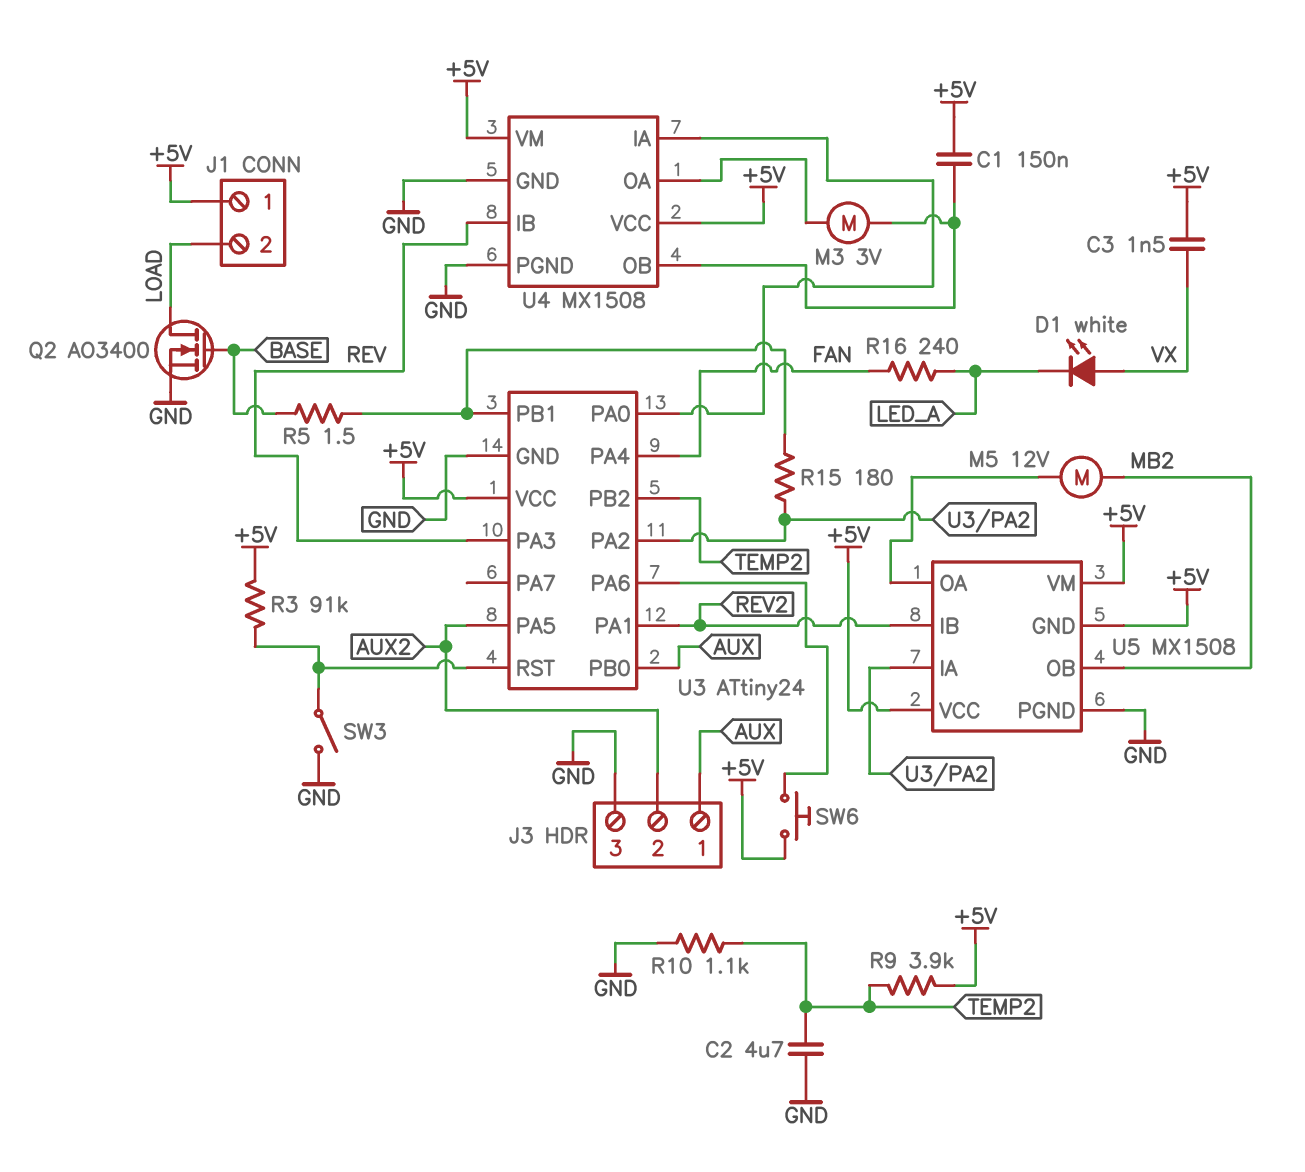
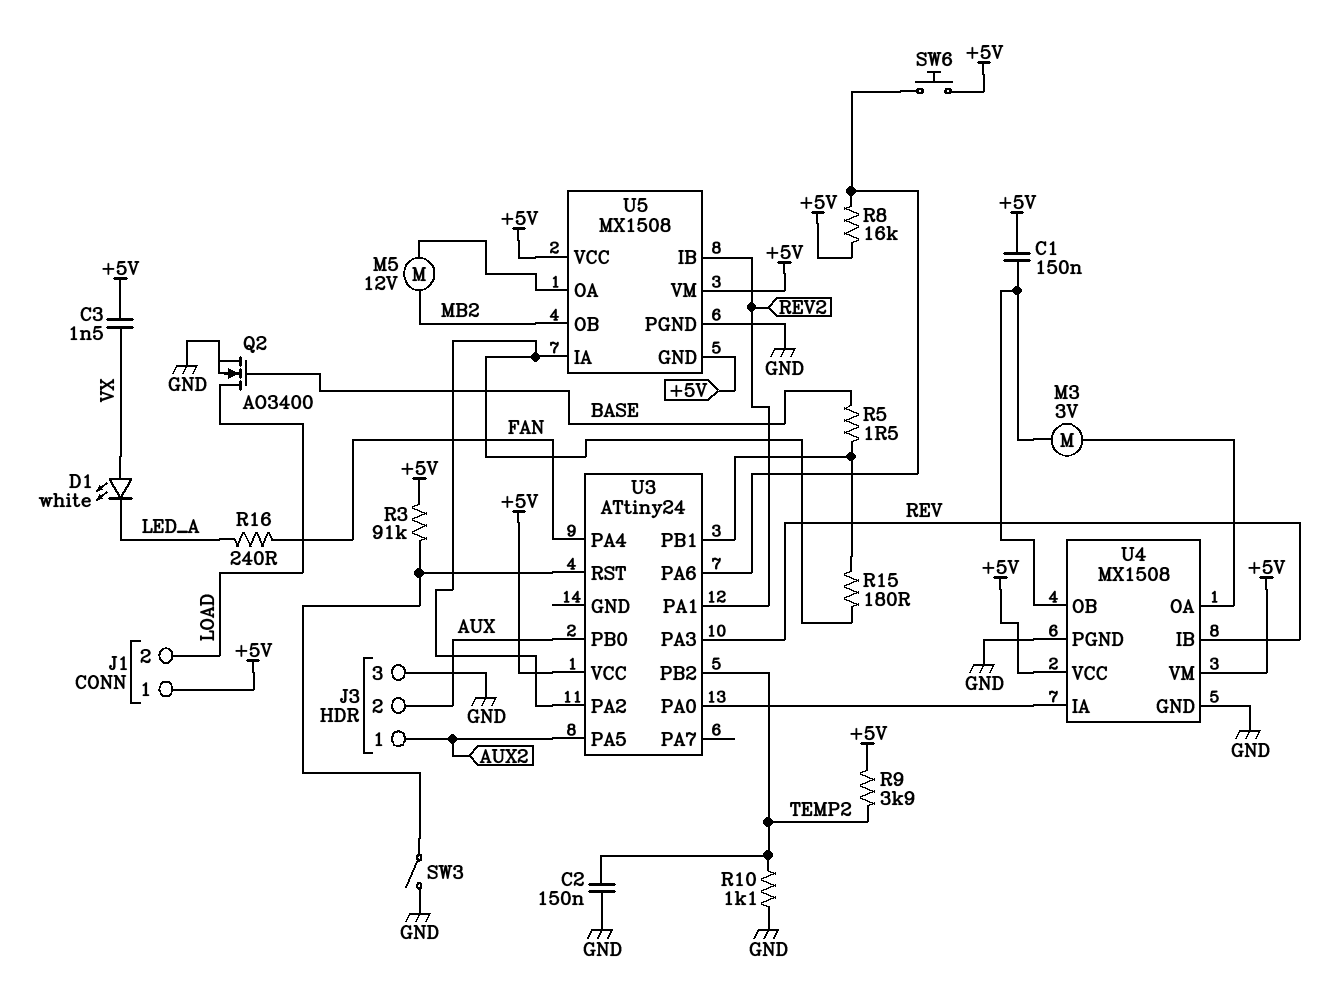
C2: 4.7uF (GND, TEMP2) -> 150nF (GND, TEMP2)
J3 pin 1: AUX -> AUX2
J3 pin 2: AUX2 -> AUX
R8: none -> 16k (+5V, U3/PA6)
U3 pin GND: GND -> none

